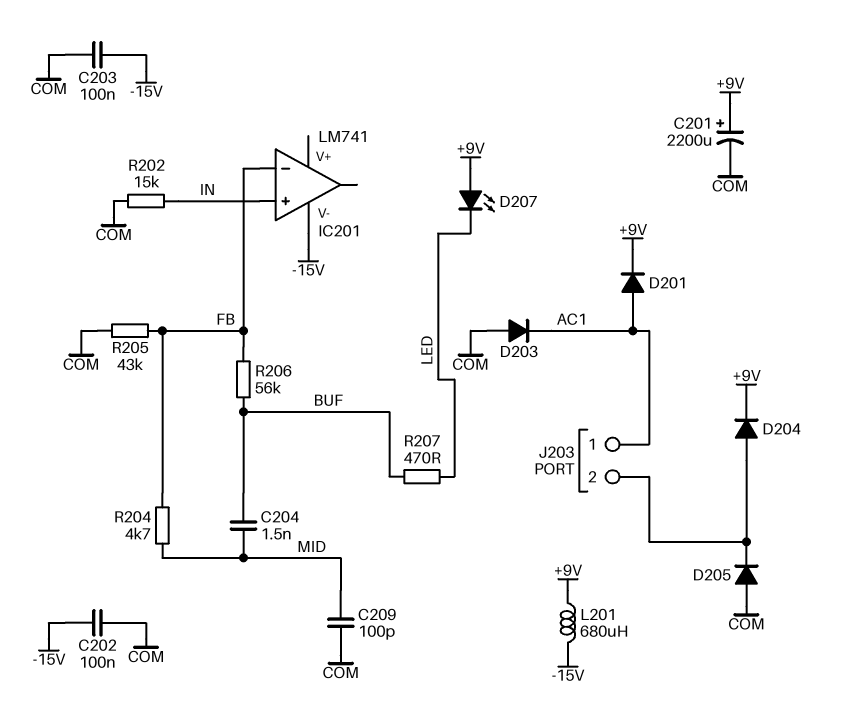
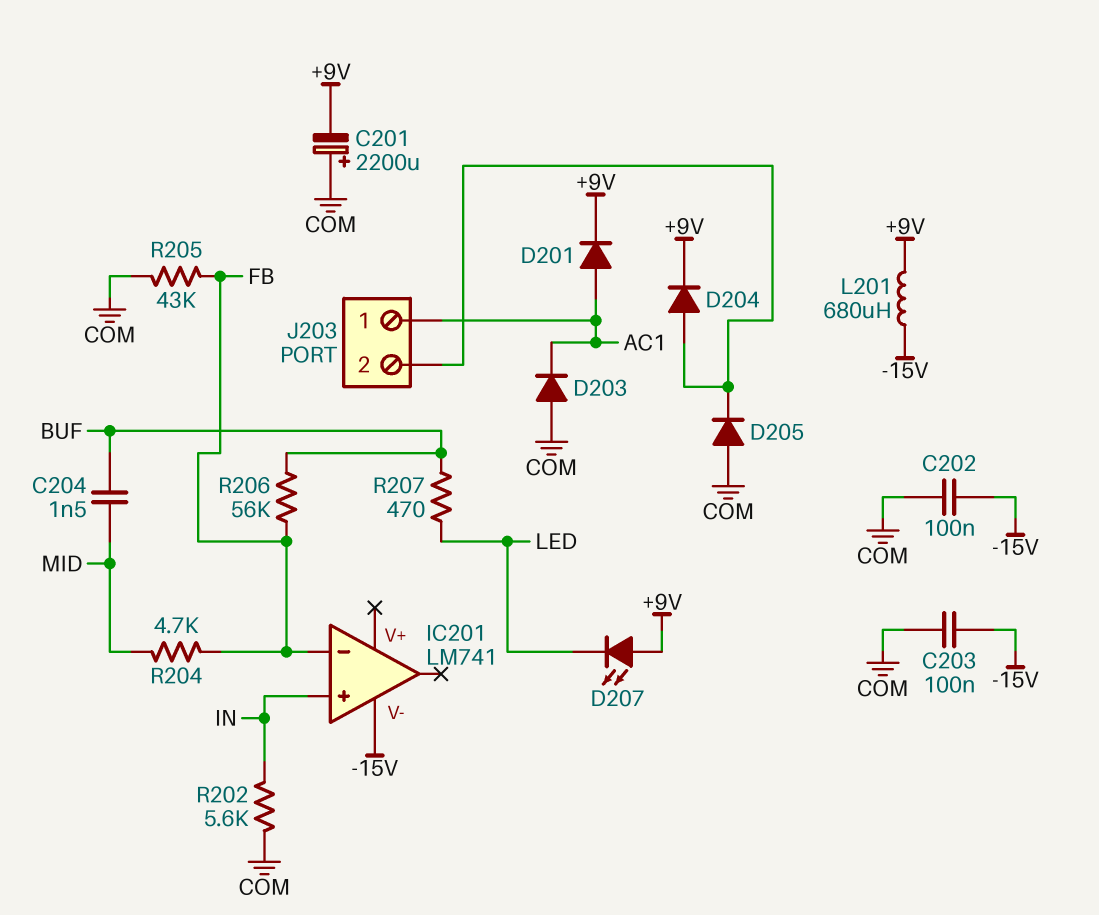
C201: 2200uF (plus +9V, minus COM) -> 2200uF (plus COM, minus +9V)
C209: 100pF (COM, MID) -> none
R202: 15k (COM, IN) -> 5.6k (COM, IN)

